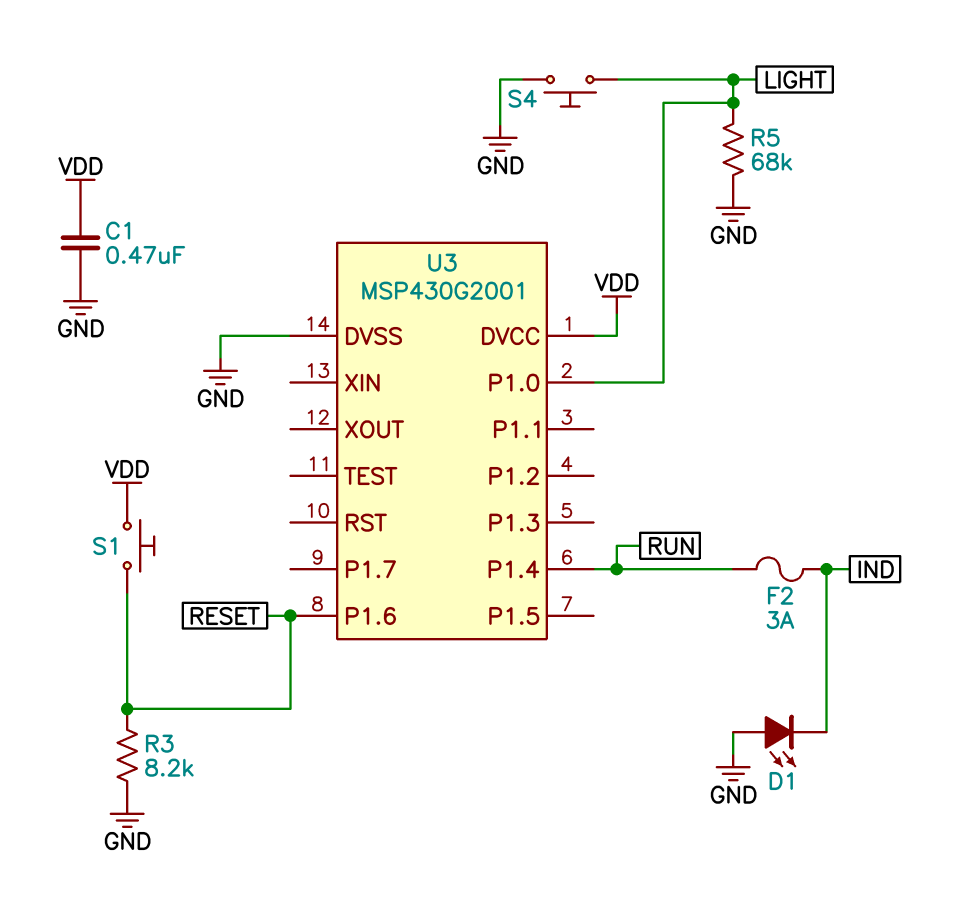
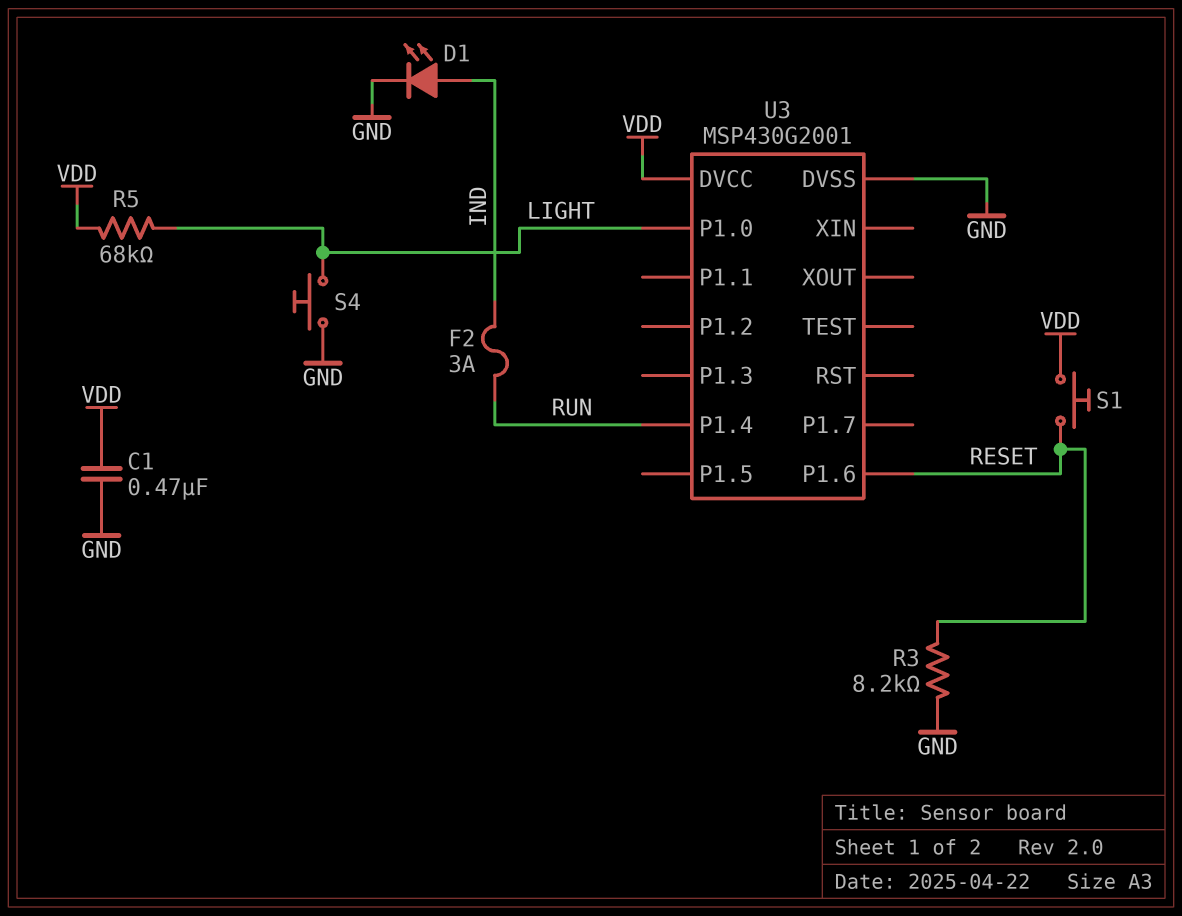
D1: LED (A GND, K IND) -> LED (A IND, K GND)
R5: 68k (GND, LIGHT) -> 68k (LIGHT, VDD)

